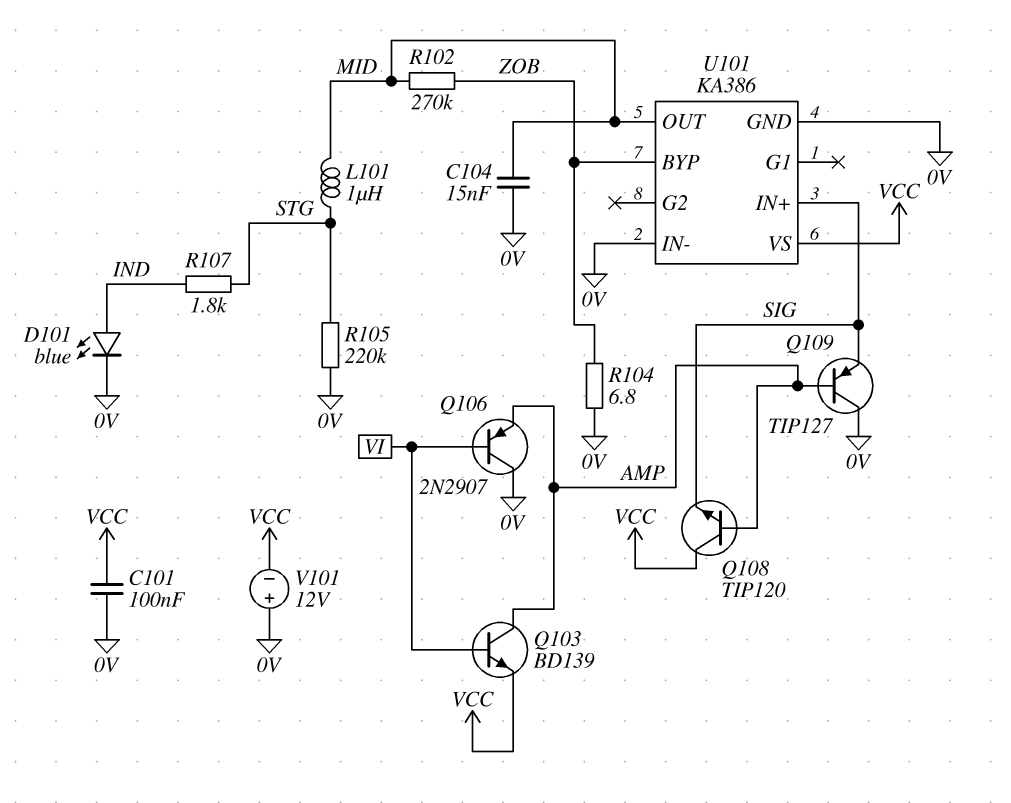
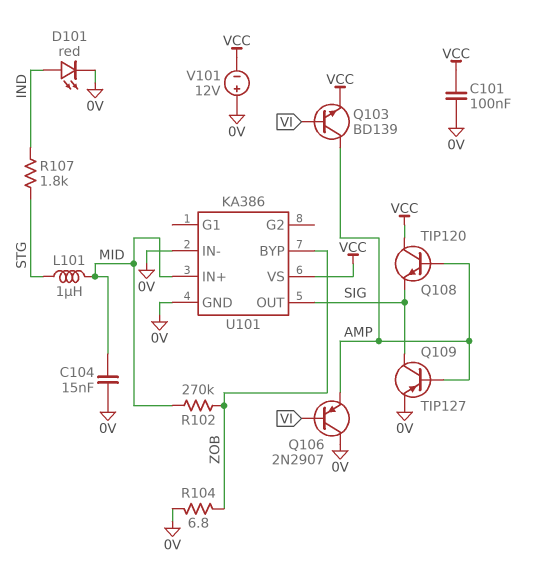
D101: LED blue (A IND, K 0V) -> LED red (A IND, K 0V)
Q109: PNP TIP127 (B AMP, C 0V, E SIG) -> PNP TIP127 (B AMP, C SIG, E 0V)
R105: 220k (0V, STG) -> none
U101 pin IN+: SIG -> MID
U101 pin OUT: MID -> SIG

